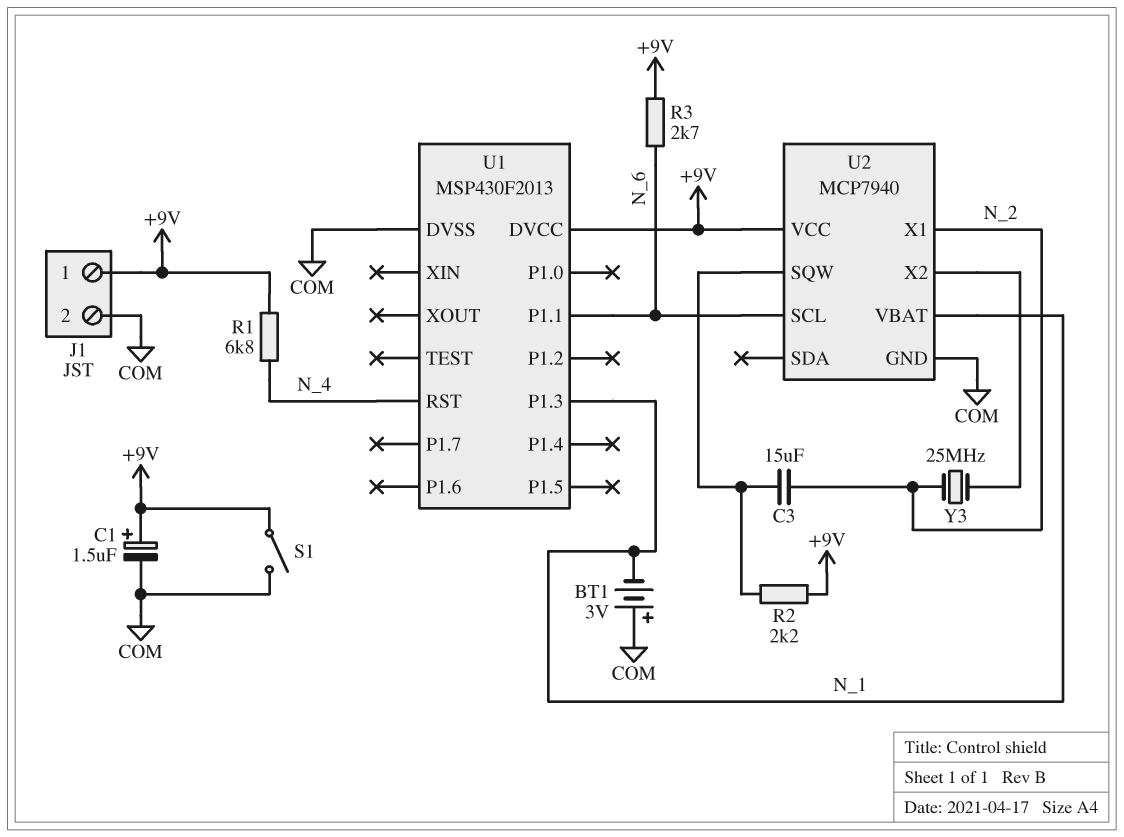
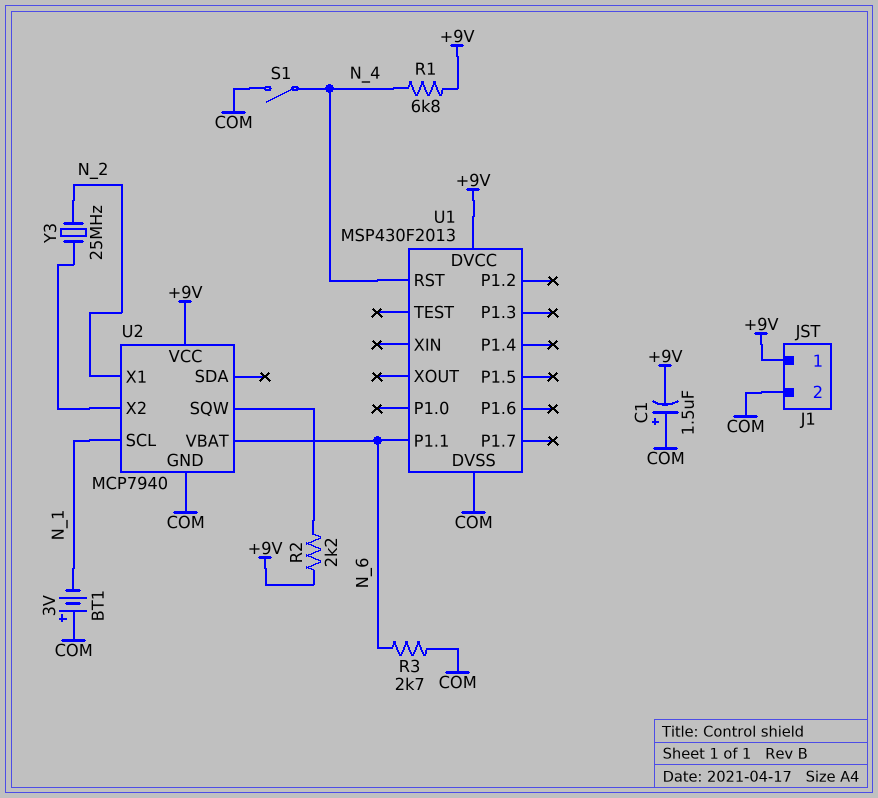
C1: 1.5uF (plus +9V, minus COM) -> 1.5uF (plus COM, minus +9V)
C3: 15uF (N_2, U2/SQW) -> none
R3: 2.7k (+9V, N_6) -> 2.7k (COM, N_6)
S1: switch (+9V, COM) -> switch (COM, N_4)
U1 pin P1.3: N_1 -> none
U2 pin SCL: N_6 -> N_1
U2 pin VBAT: N_1 -> N_6

